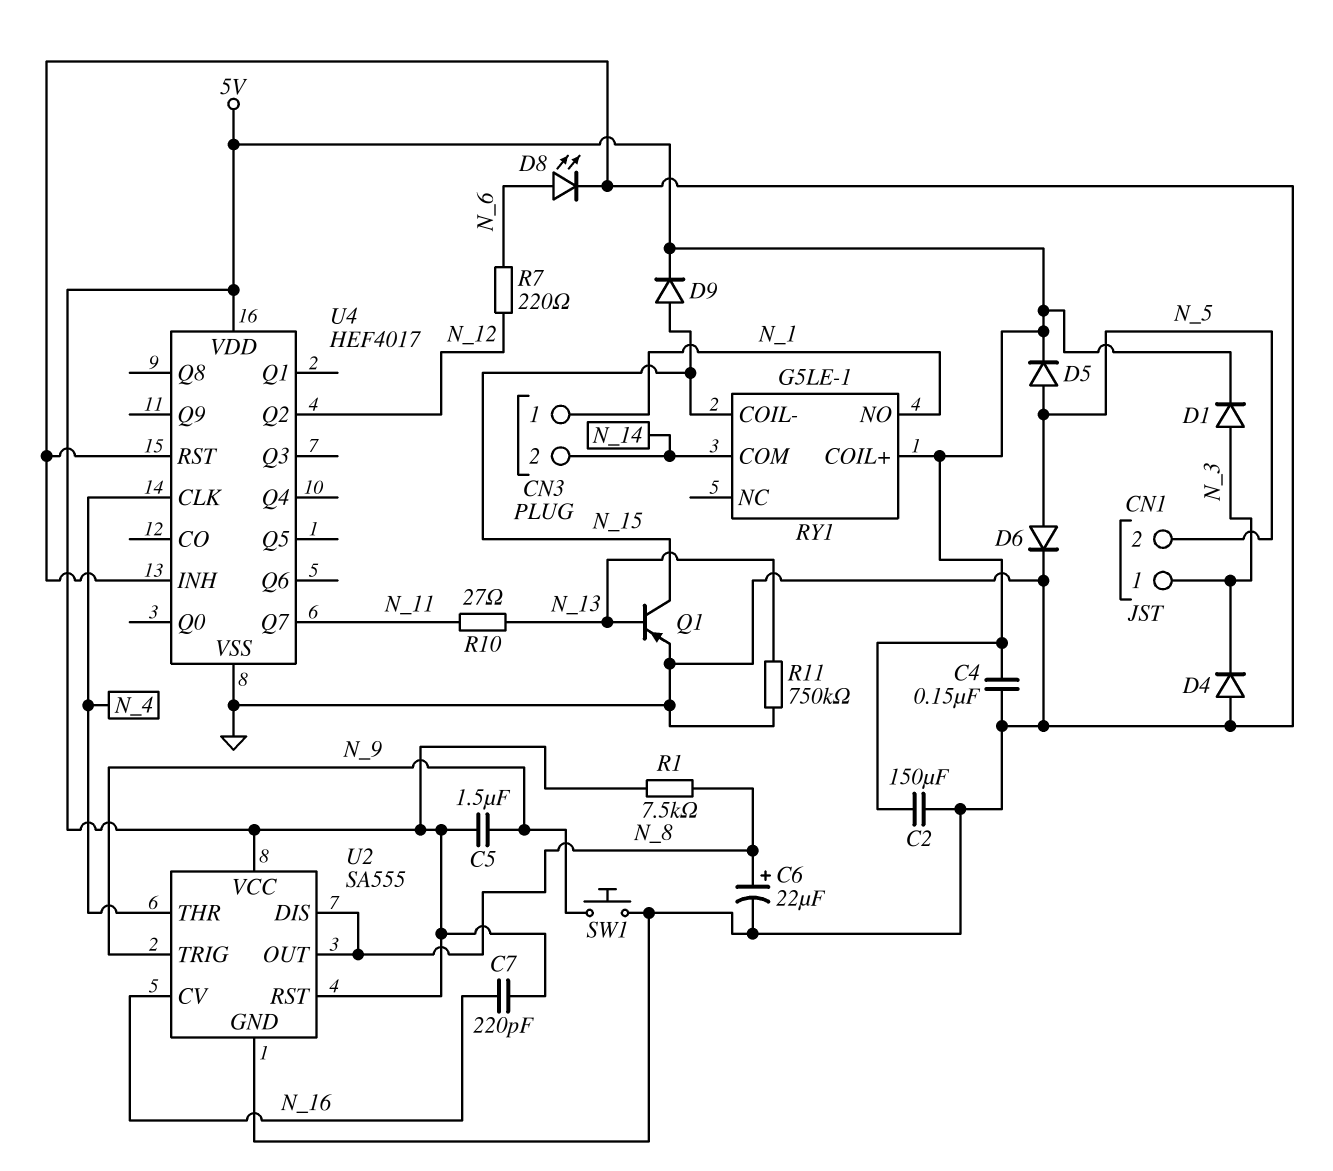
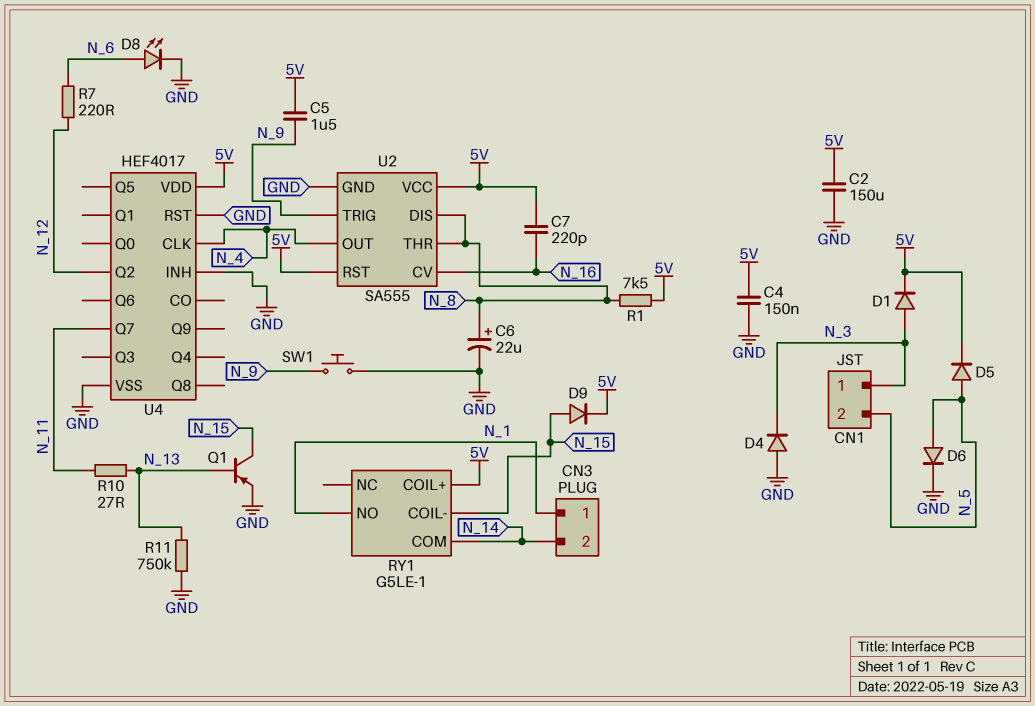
U2 pin OUT: N_8 -> N_4
U2 pin THR: N_4 -> N_8

